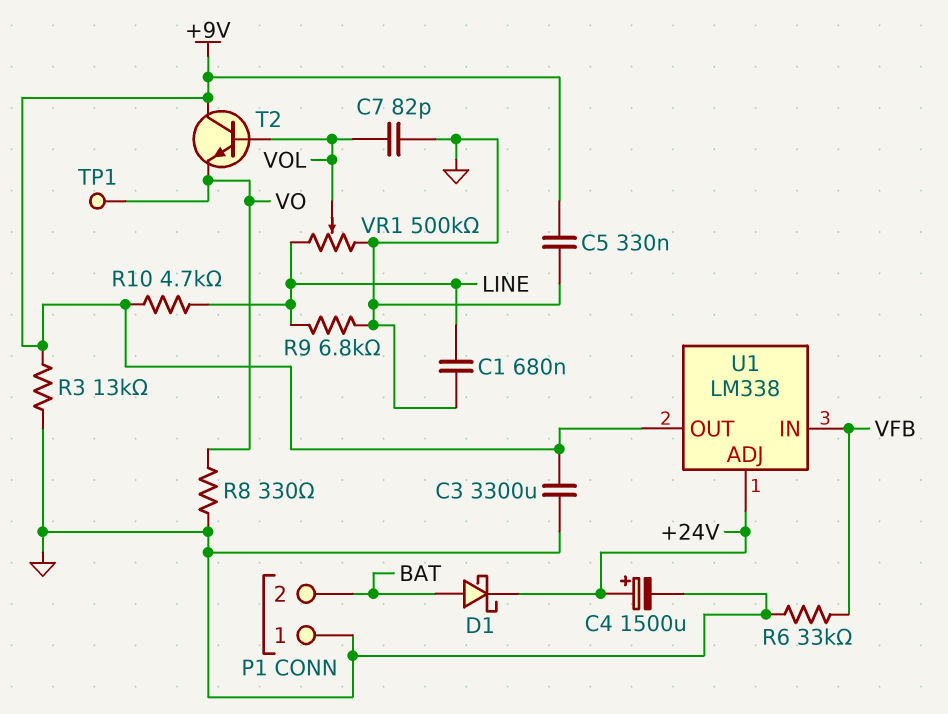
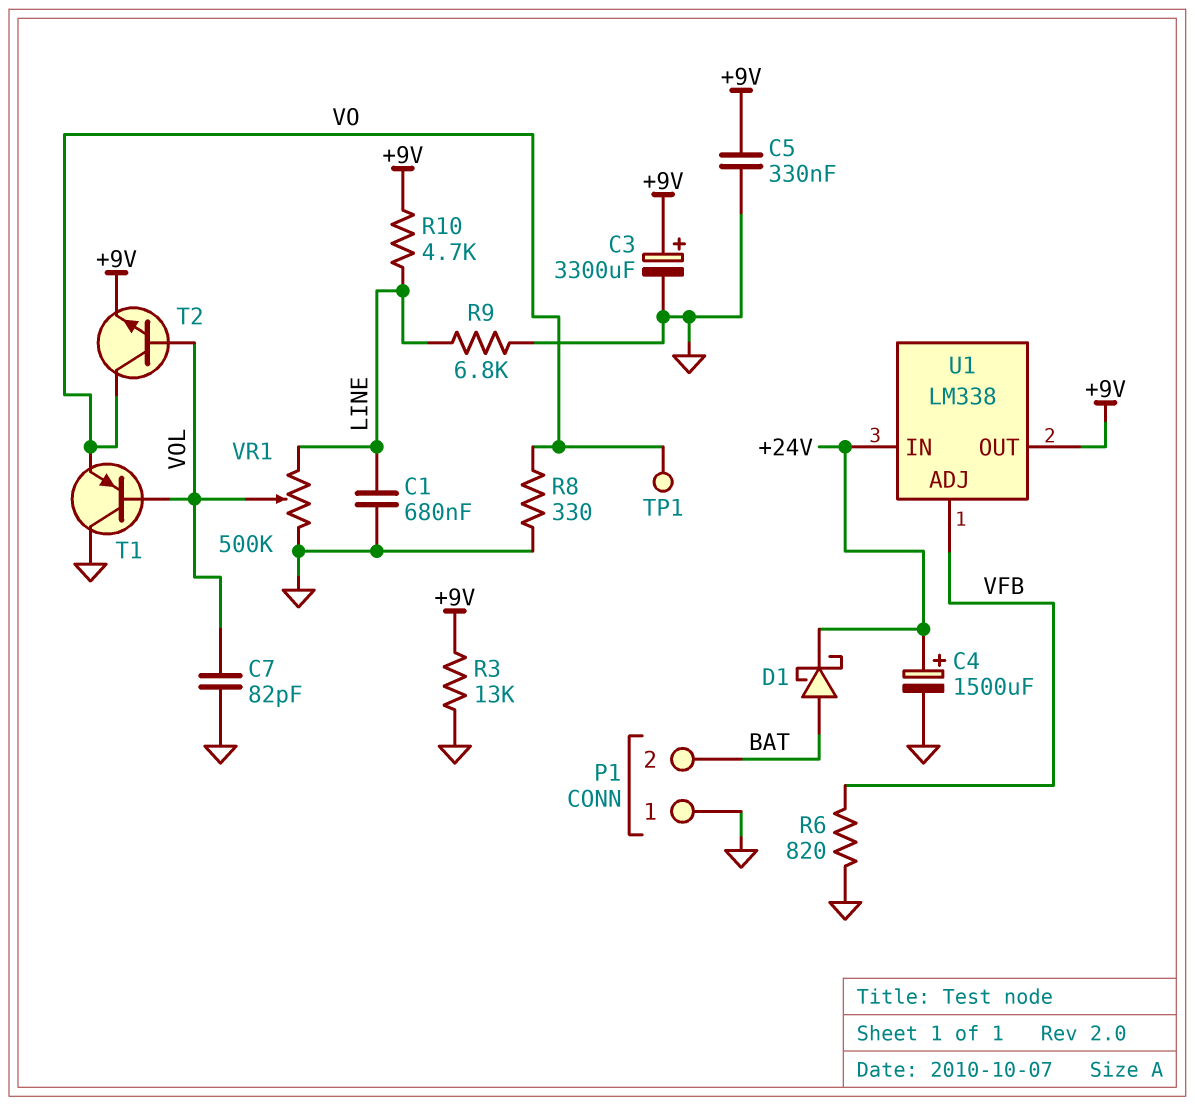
C3: 3300uF (+9V, GND) -> 3300uF (plus +9V, minus GND)
R6: 33k (GND, VFB) -> 820 (GND, VFB)
T1: none -> PNP (B VOL, C GND, E VO)
T2: NPN (B VOL, C +9V, E VO) -> NPN (B VOL, C VO, E +9V)
U1 pin ADJ: +24V -> VFB
U1 pin IN: VFB -> +24V

